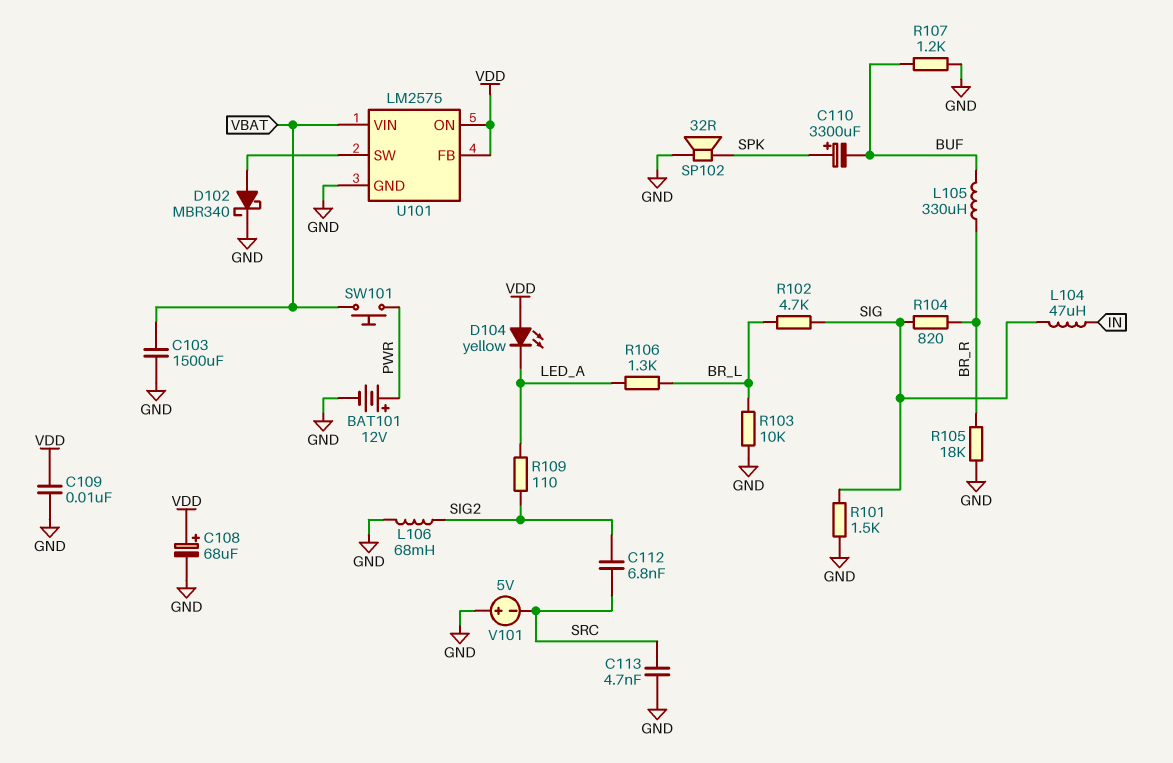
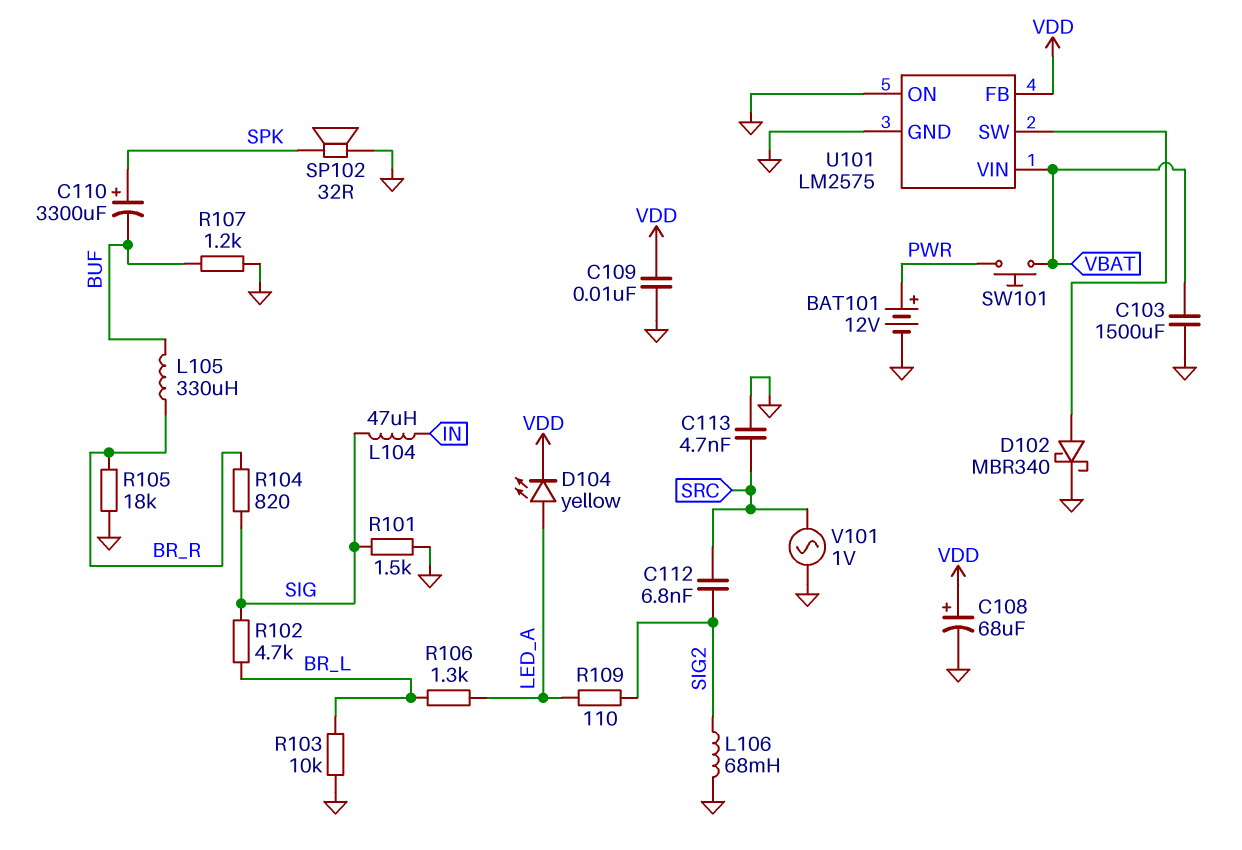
D104: LED yellow (A VDD, K LED_A) -> LED yellow (A LED_A, K VDD)
U101 pin ON: VDD -> GND
V101: 5V (plus GND, minus SRC) -> AC 1V (GND, SRC)

